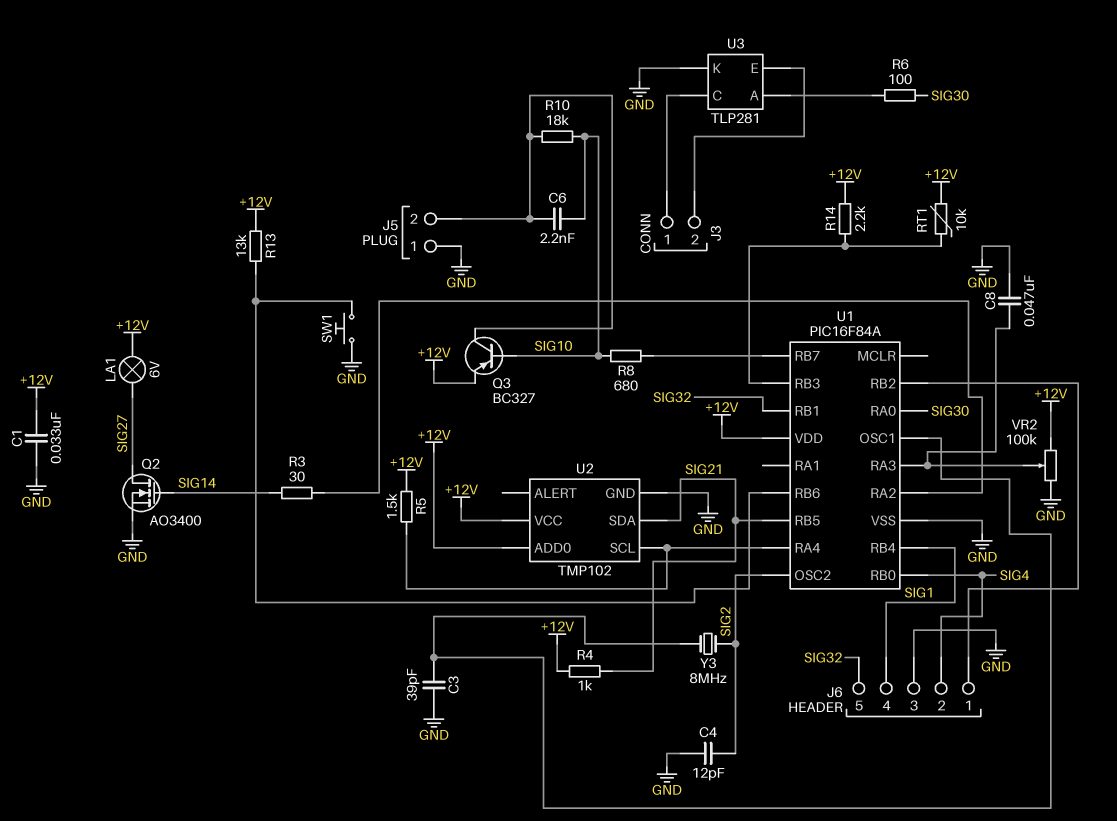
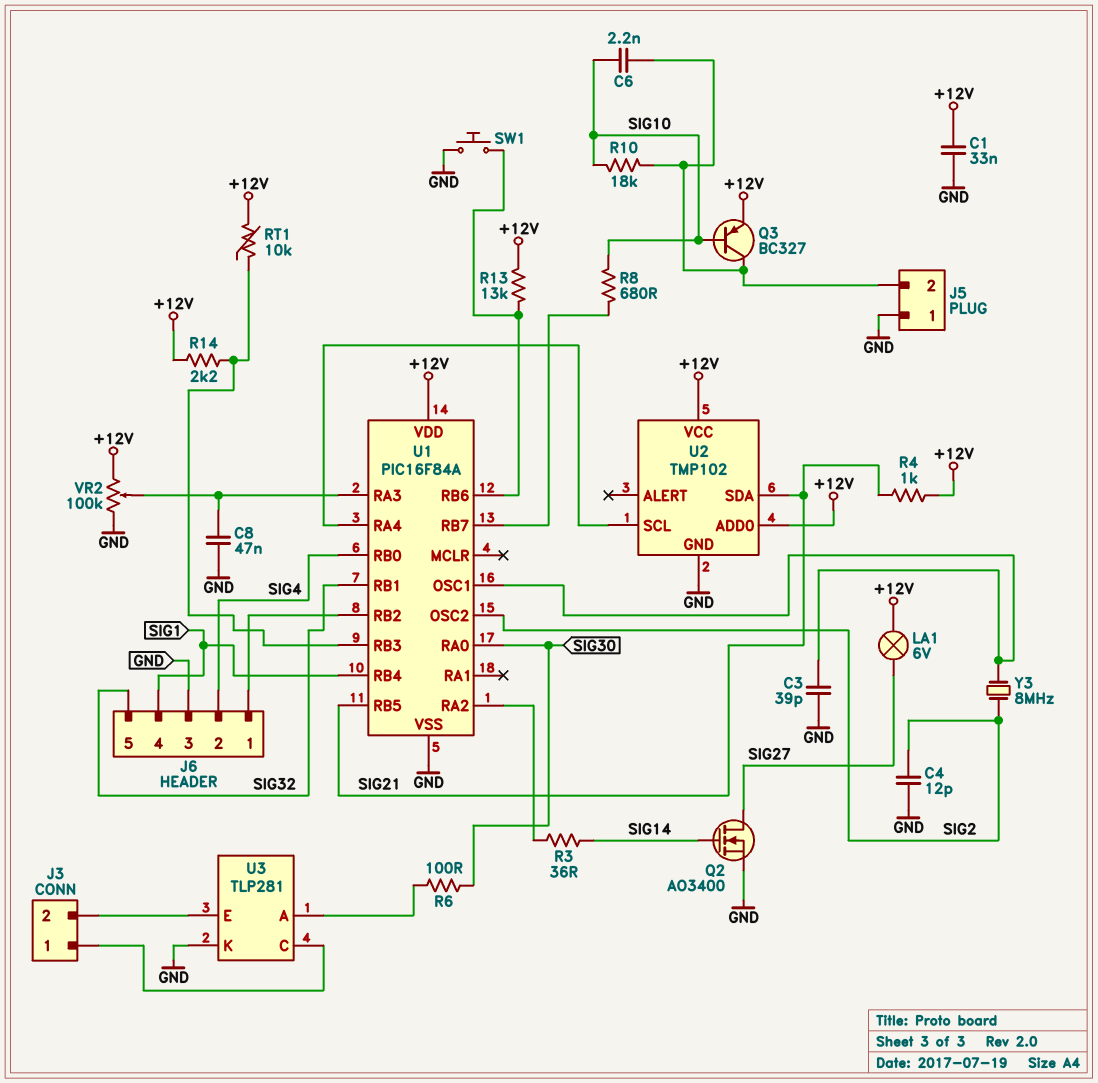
R3: 30 (SIG14, U1/RA2) -> 36 (SIG14, U1/RA2)
R5: 1.5k (+12V, U1/RA4) -> none

